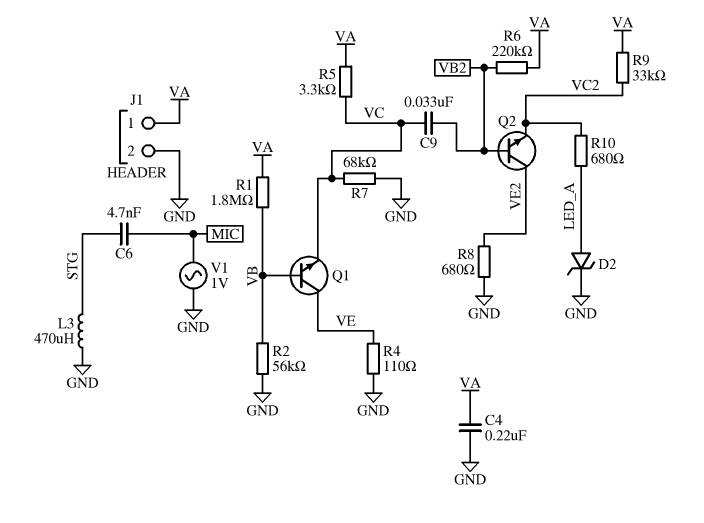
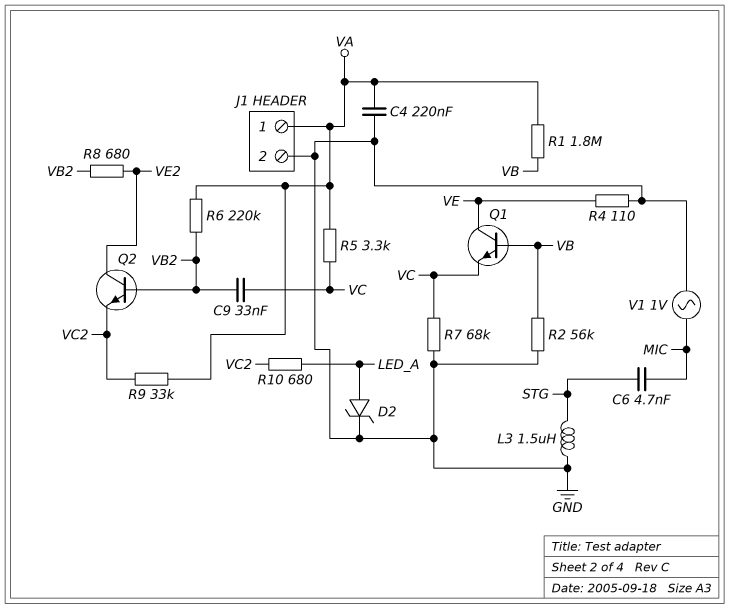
L3: 470uH (GND, STG) -> 1.5uH (GND, STG)
R8: 680 (GND, VE2) -> 680 (VB2, VE2)

